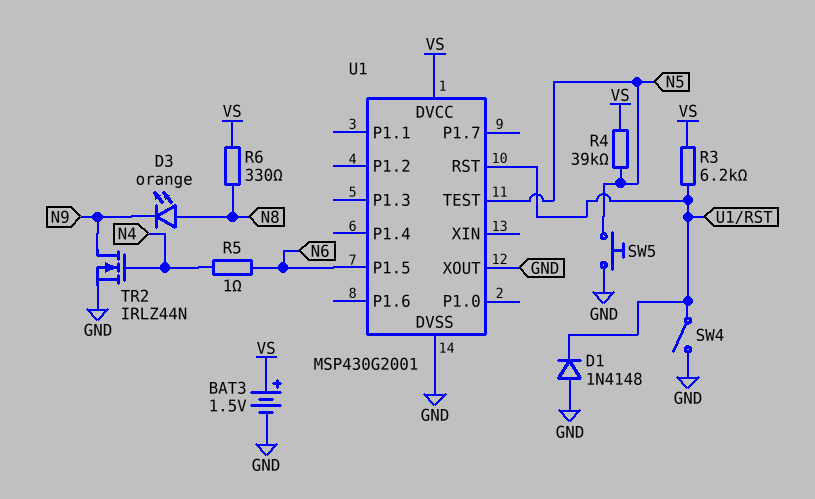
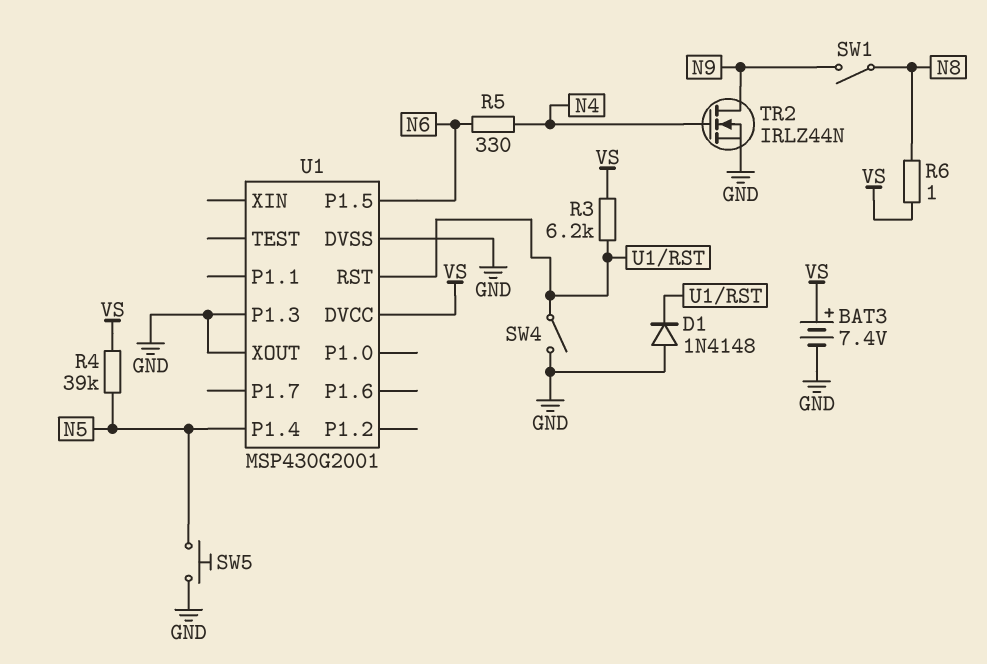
BAT3: 1.5V (plus VS, minus GND) -> 7.4V (plus VS, minus GND)
D3: LED orange (A N8, K N9) -> none
R5: 1 (N4, N6) -> 330 (N4, N6)
R6: 330 (N8, VS) -> 1 (N8, VS)
SW1: none -> switch (N8, N9)
U1 pin P1.3: none -> GND
U1 pin P1.4: none -> N5
U1 pin TEST: N5 -> none

